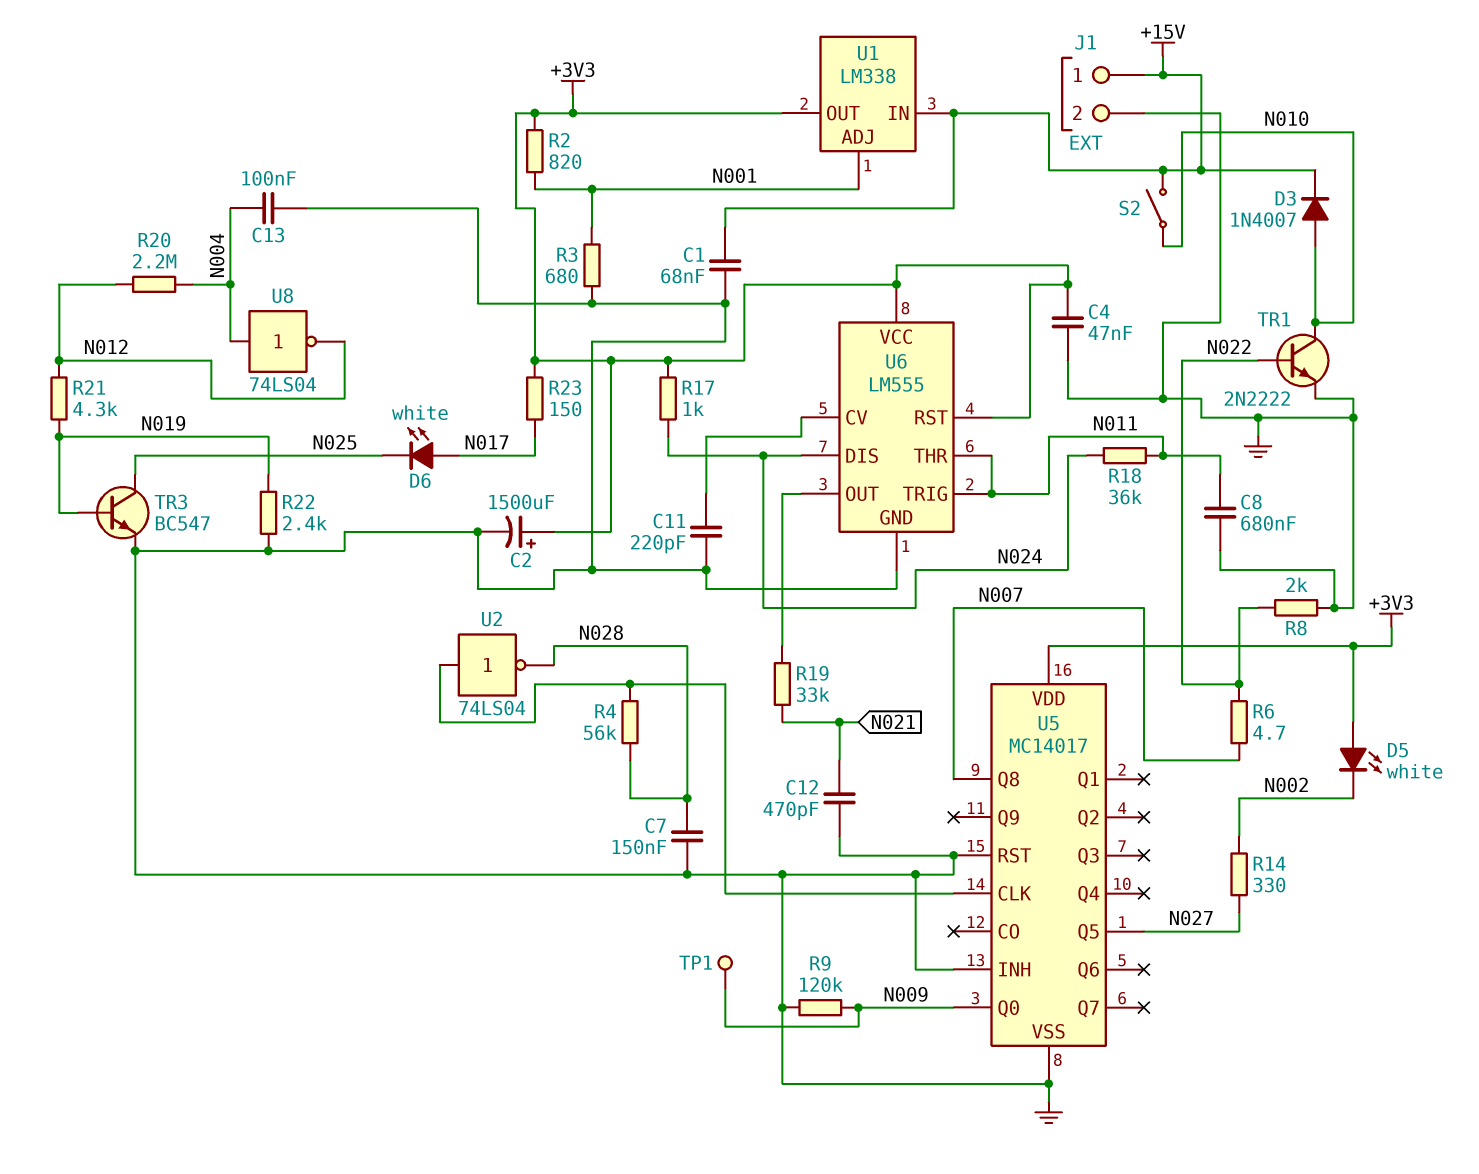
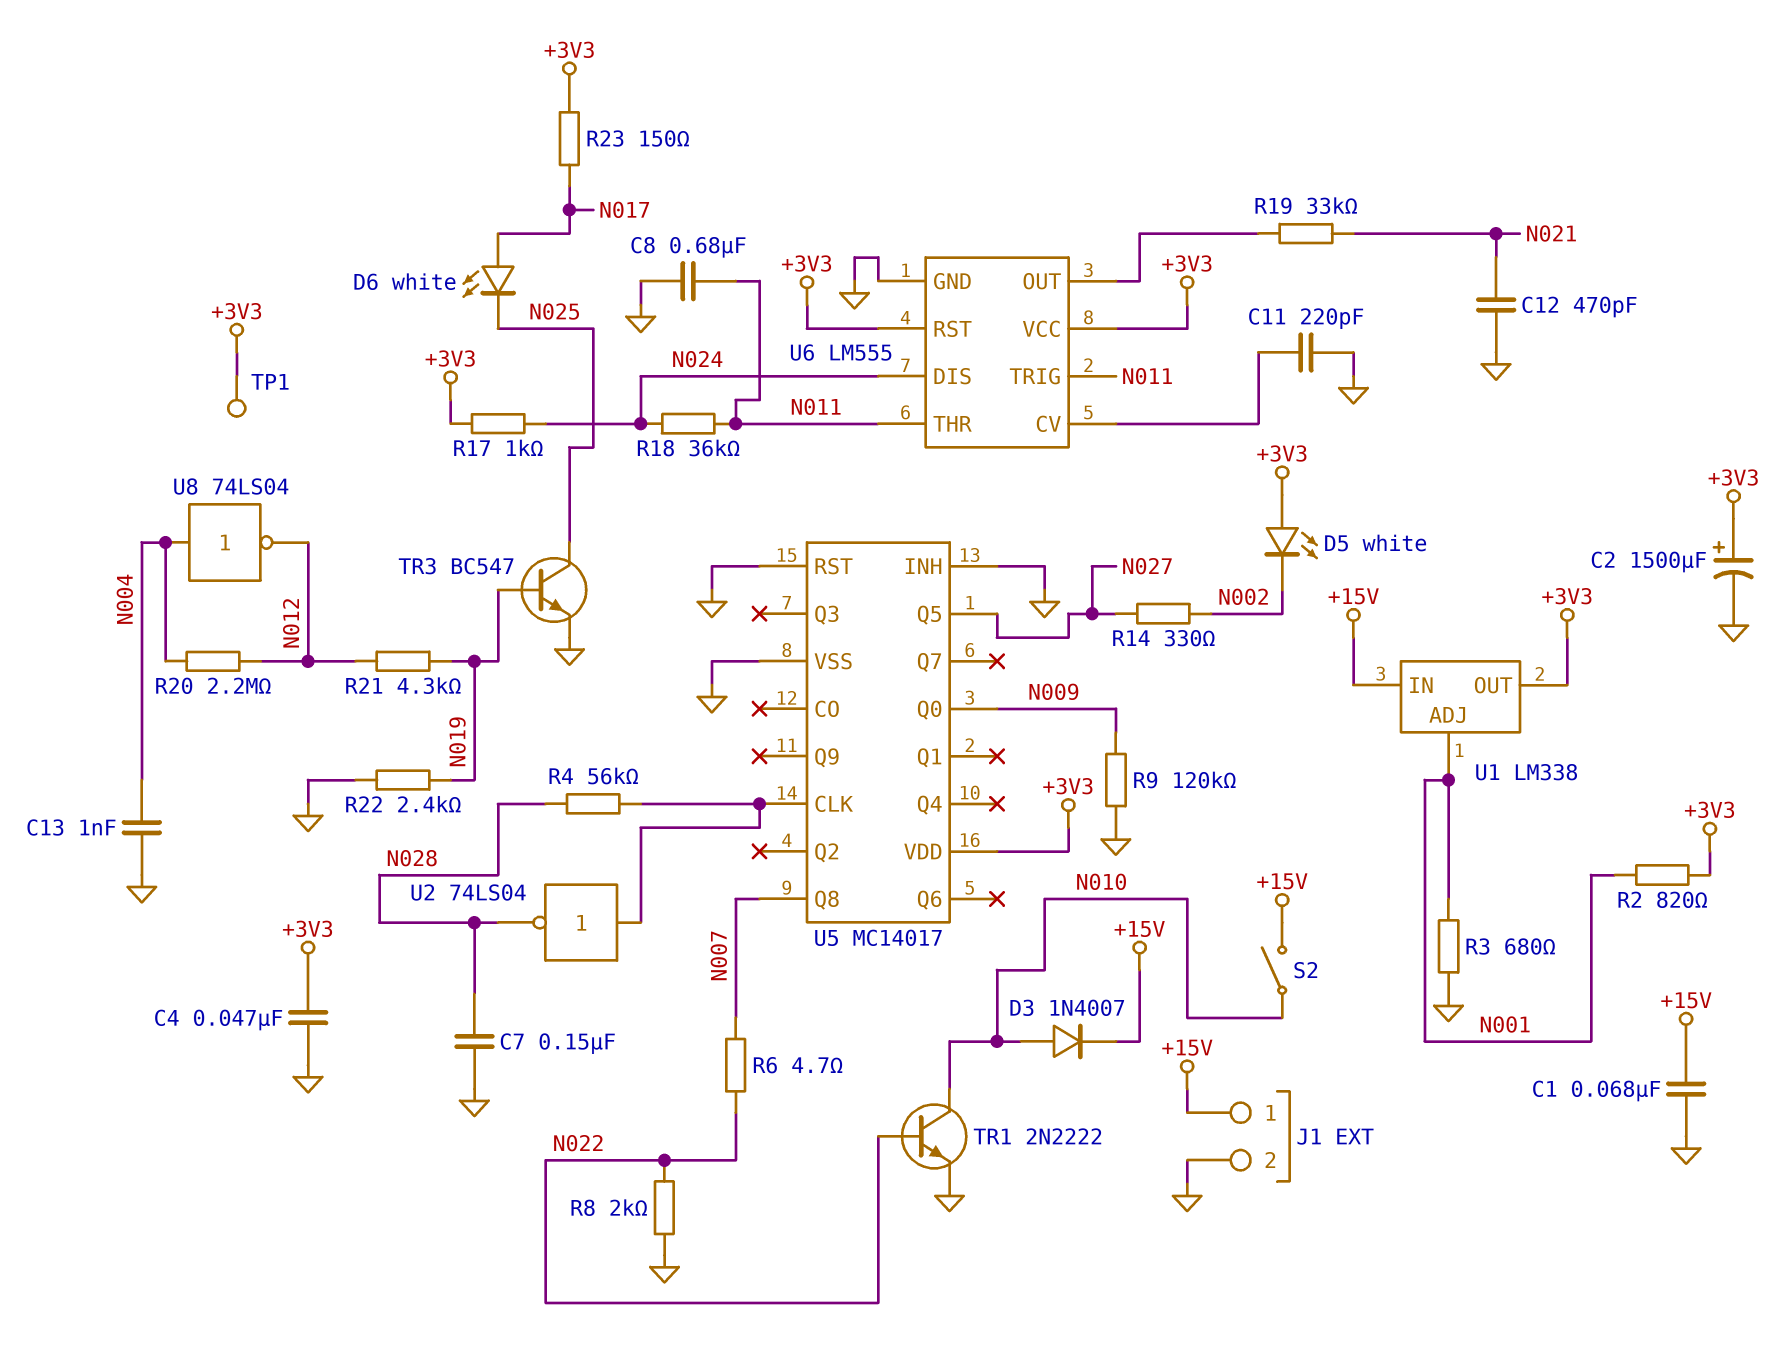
C13: 100nF (GND, N004) -> 1nF (GND, N004)
TP1: test point (N009) -> test point (+3V3)

